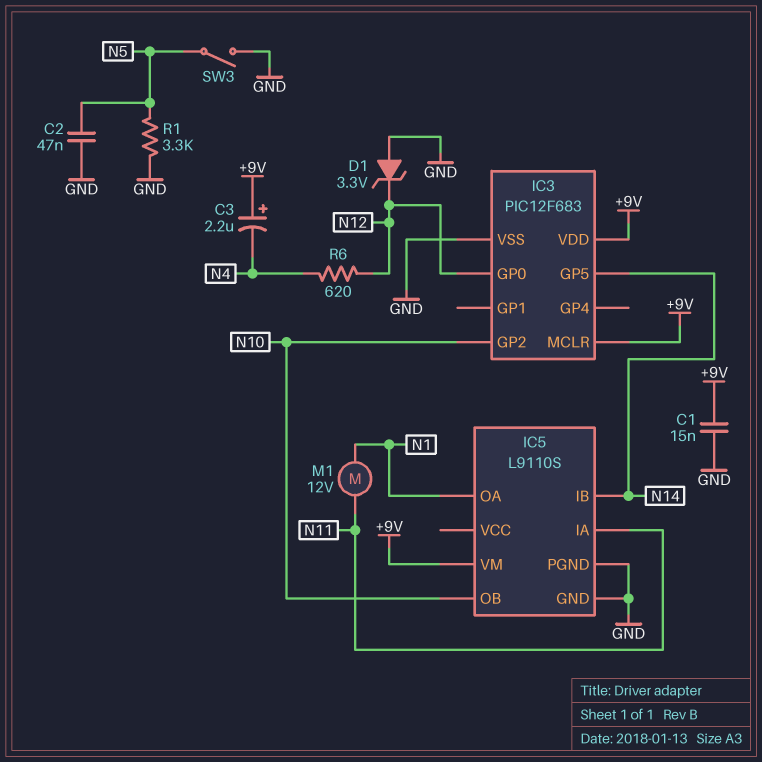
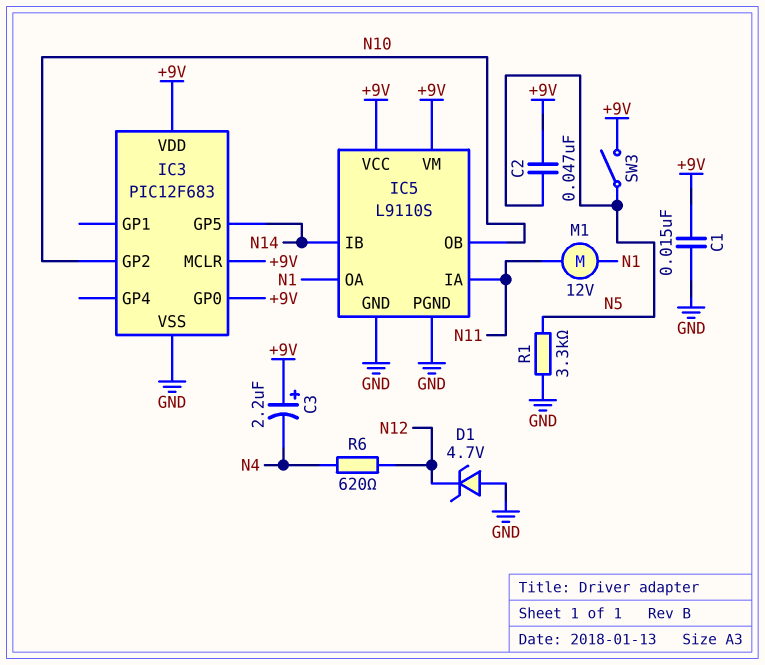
C2: 47nF (GND, N5) -> 47nF (+9V, N5)
D1: zener 3.3V (A GND, K N12) -> zener 4.7V (A GND, K N12)
IC3 pin GP0: N12 -> +9V
IC5 pin VCC: none -> +9V
SW3: switch (GND, N5) -> switch (+9V, N5)

